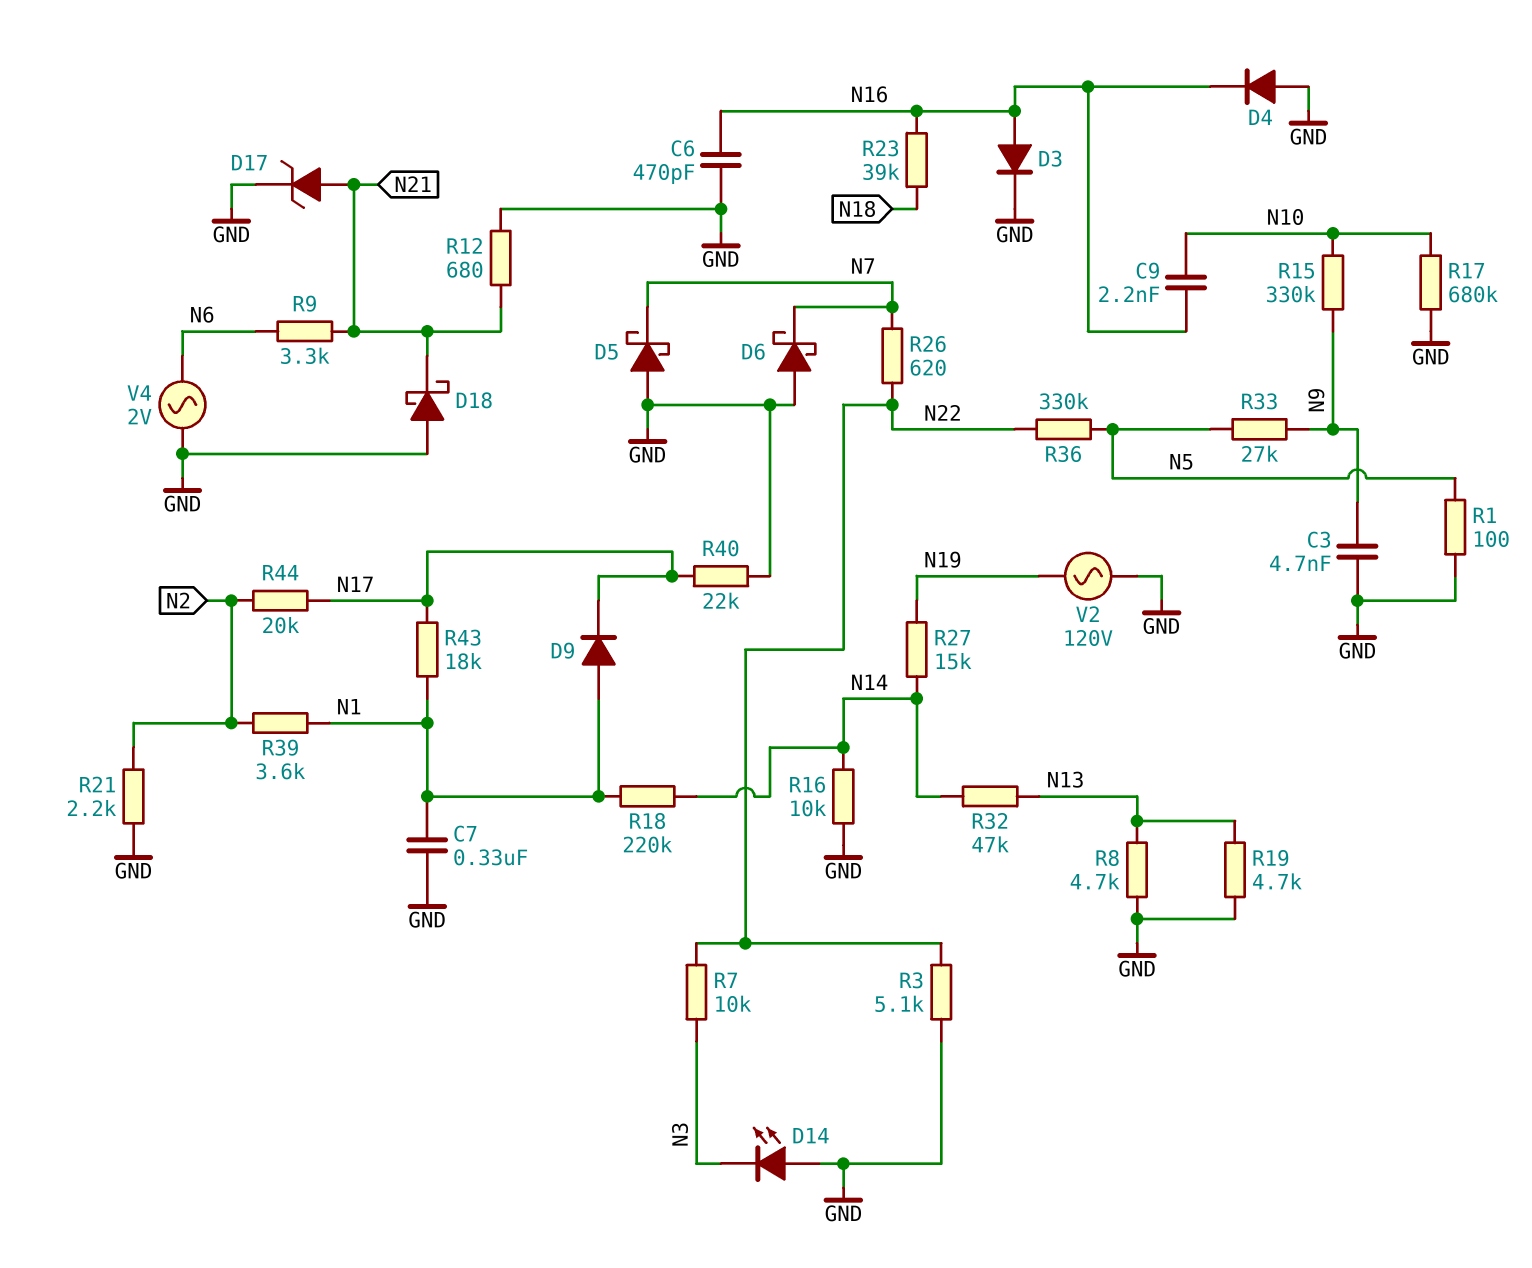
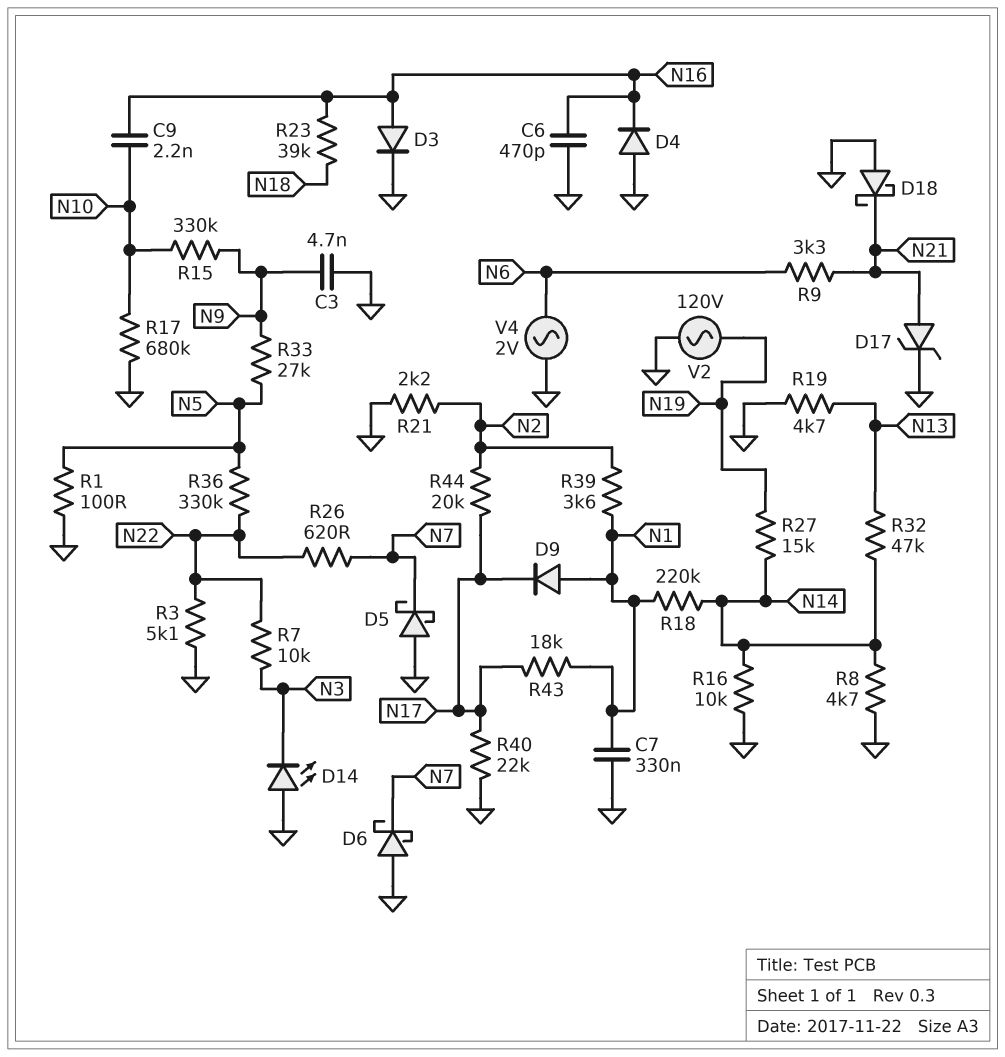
R8: 4.7k (GND, N13) -> 4.7k (GND, N14)
R12: 680 (GND, N21) -> none

